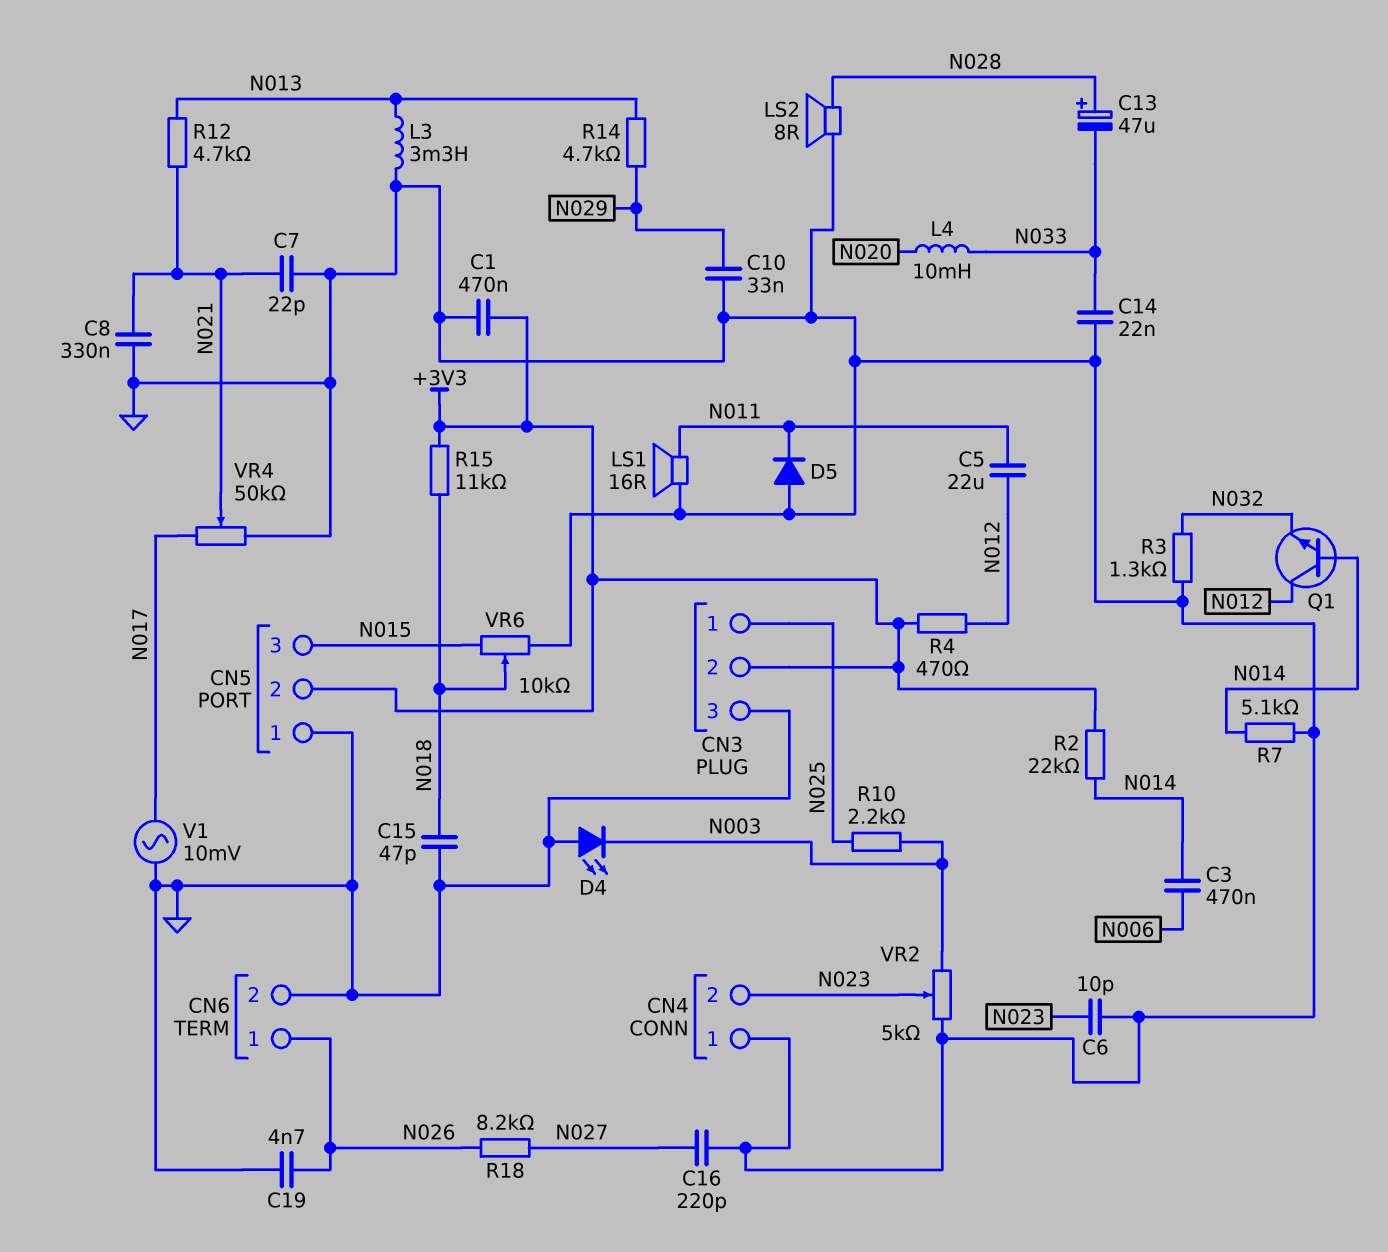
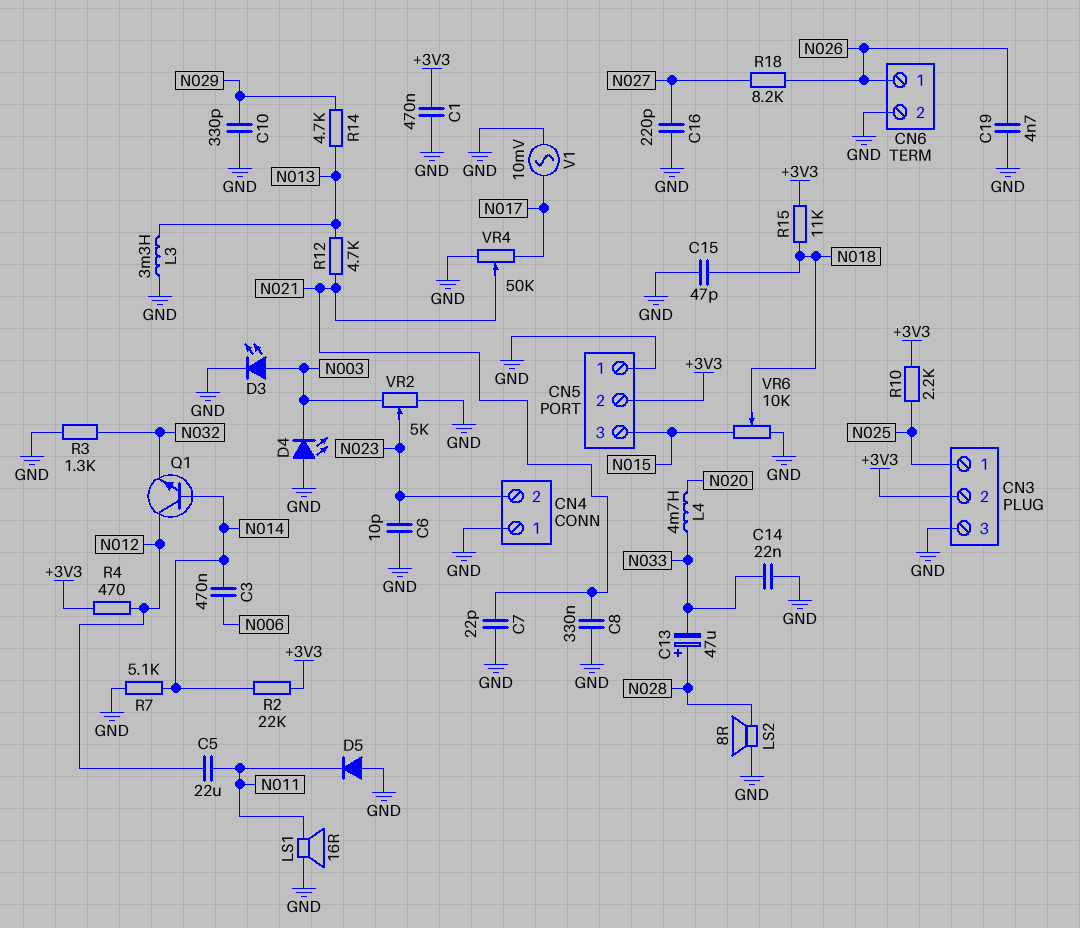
C10: 33nF (GND, N029) -> 330pF (GND, N029)
D3: none -> LED (A N003, K GND)
L4: 10mH (N020, N033) -> 4.7mH (N020, N033)
R10: 2.2k (N003, N025) -> 2.2k (+3V3, N025)

